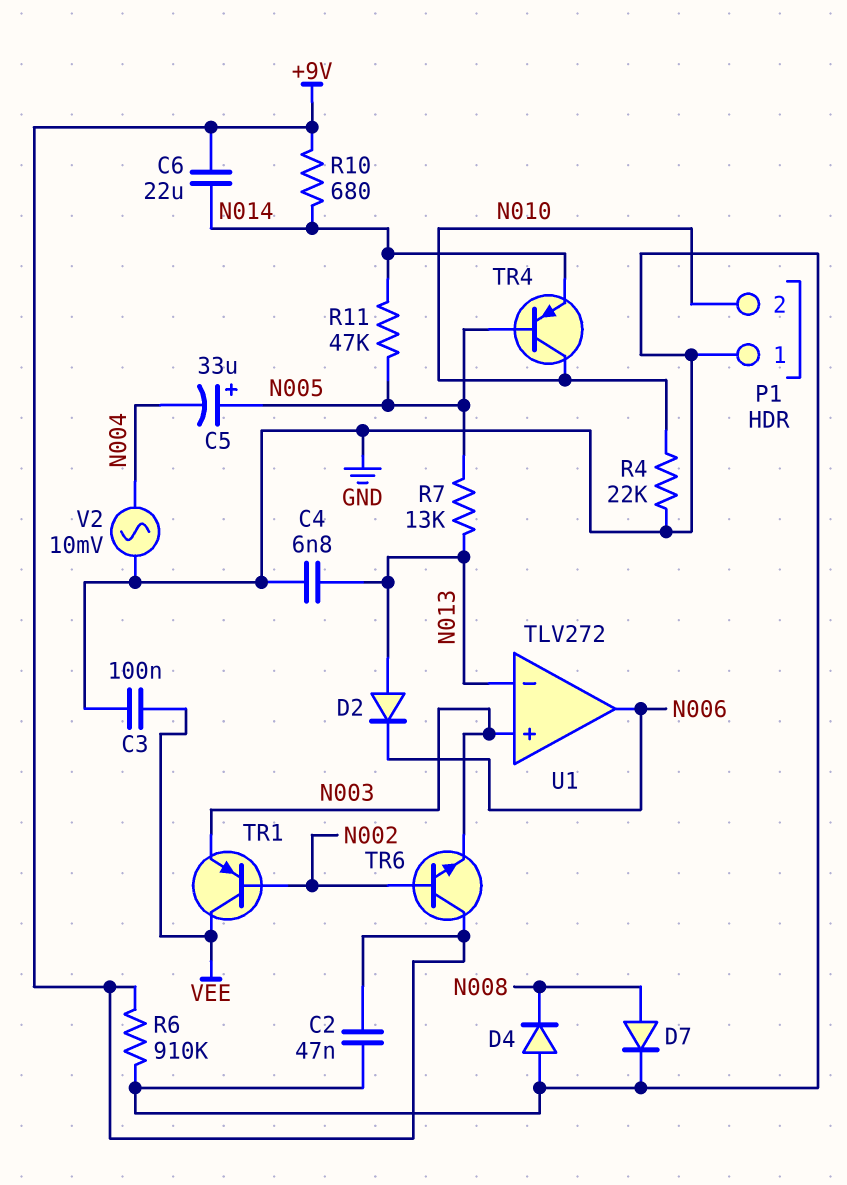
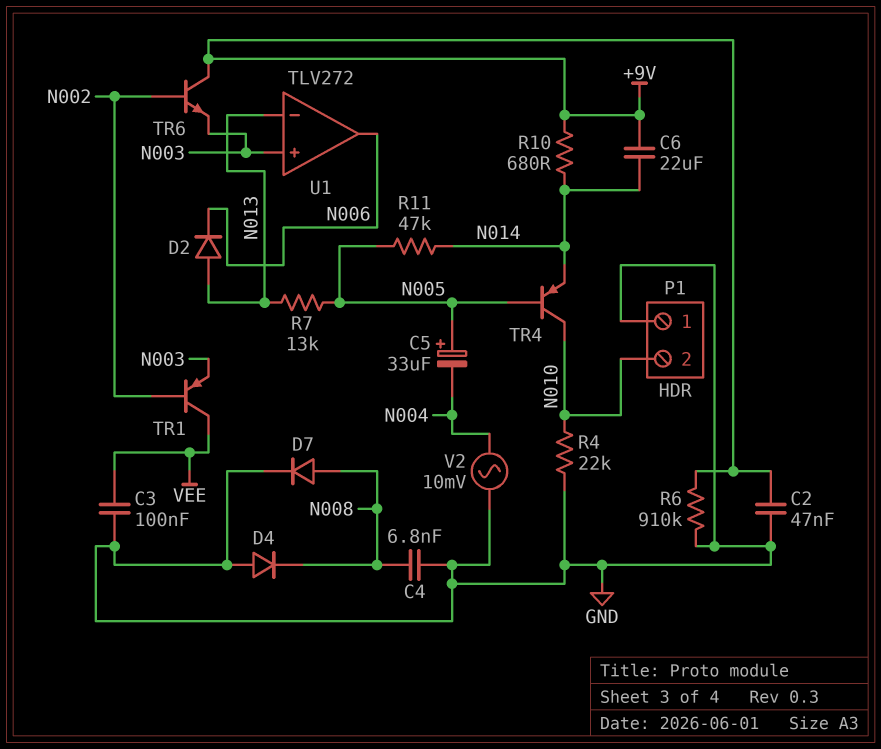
C4: 6.8nF (GND, N013) -> 6.8nF (GND, N008)

